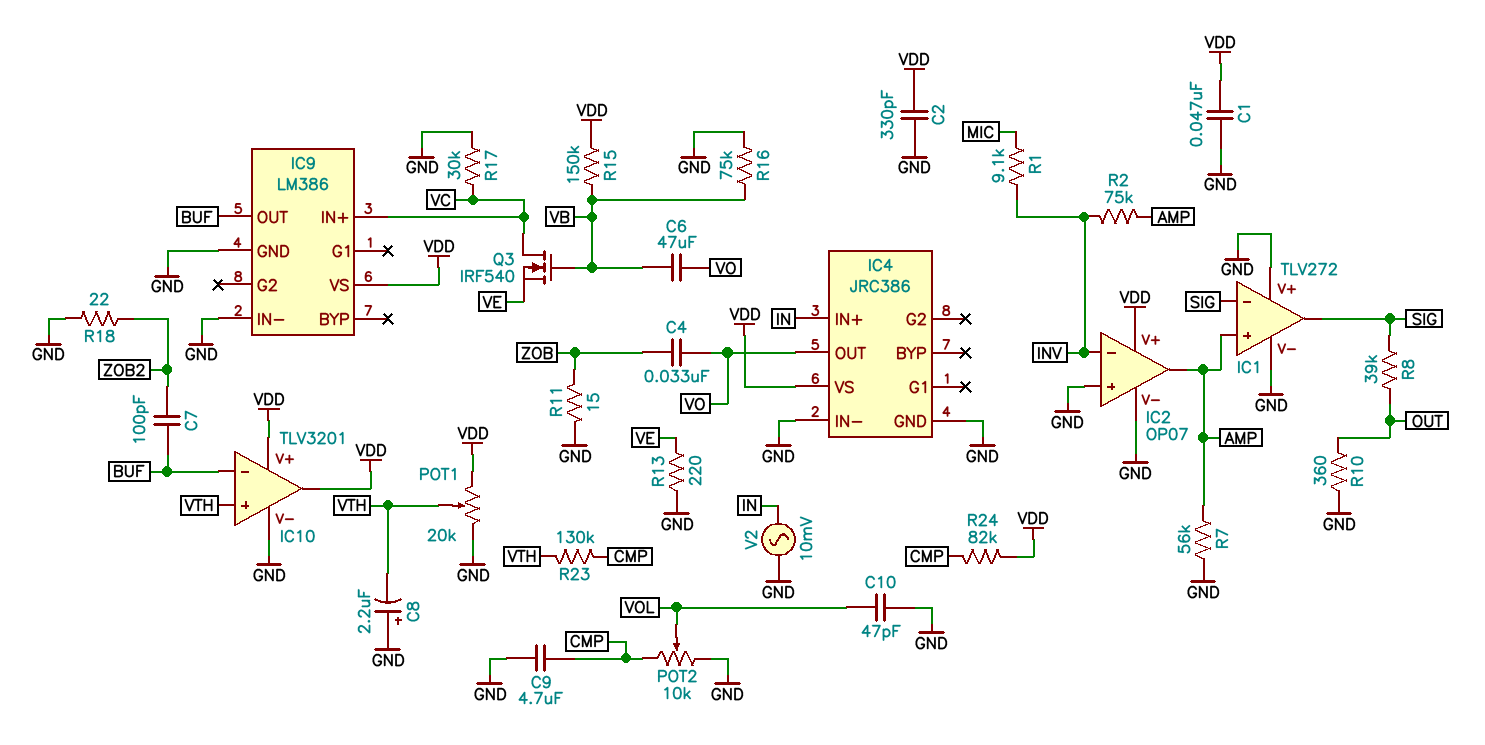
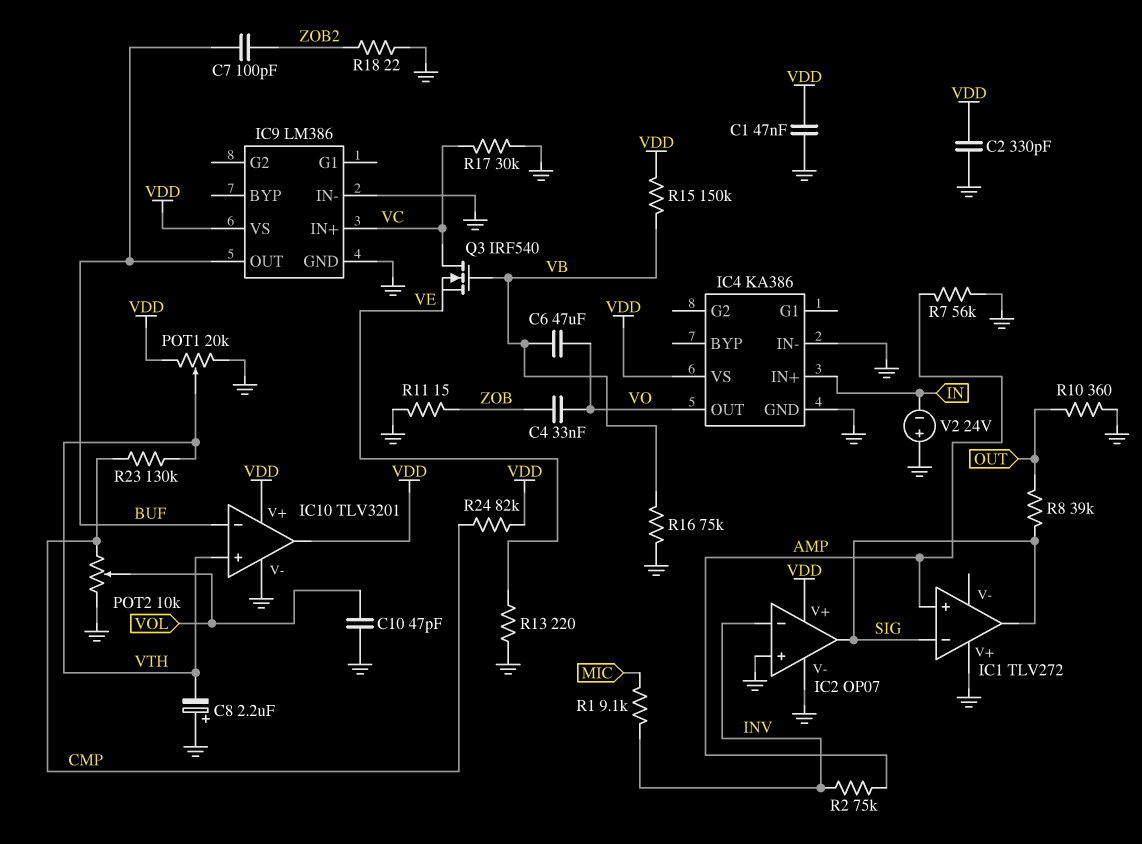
C9: 4.7uF (CMP, GND) -> none
IC1 pin V-: GND -> none
IC2 pin out: AMP -> SIG
IC4: JRC386 -> KA386
V2: AC 10mV (GND, IN) -> 24V (plus GND, minus IN)

